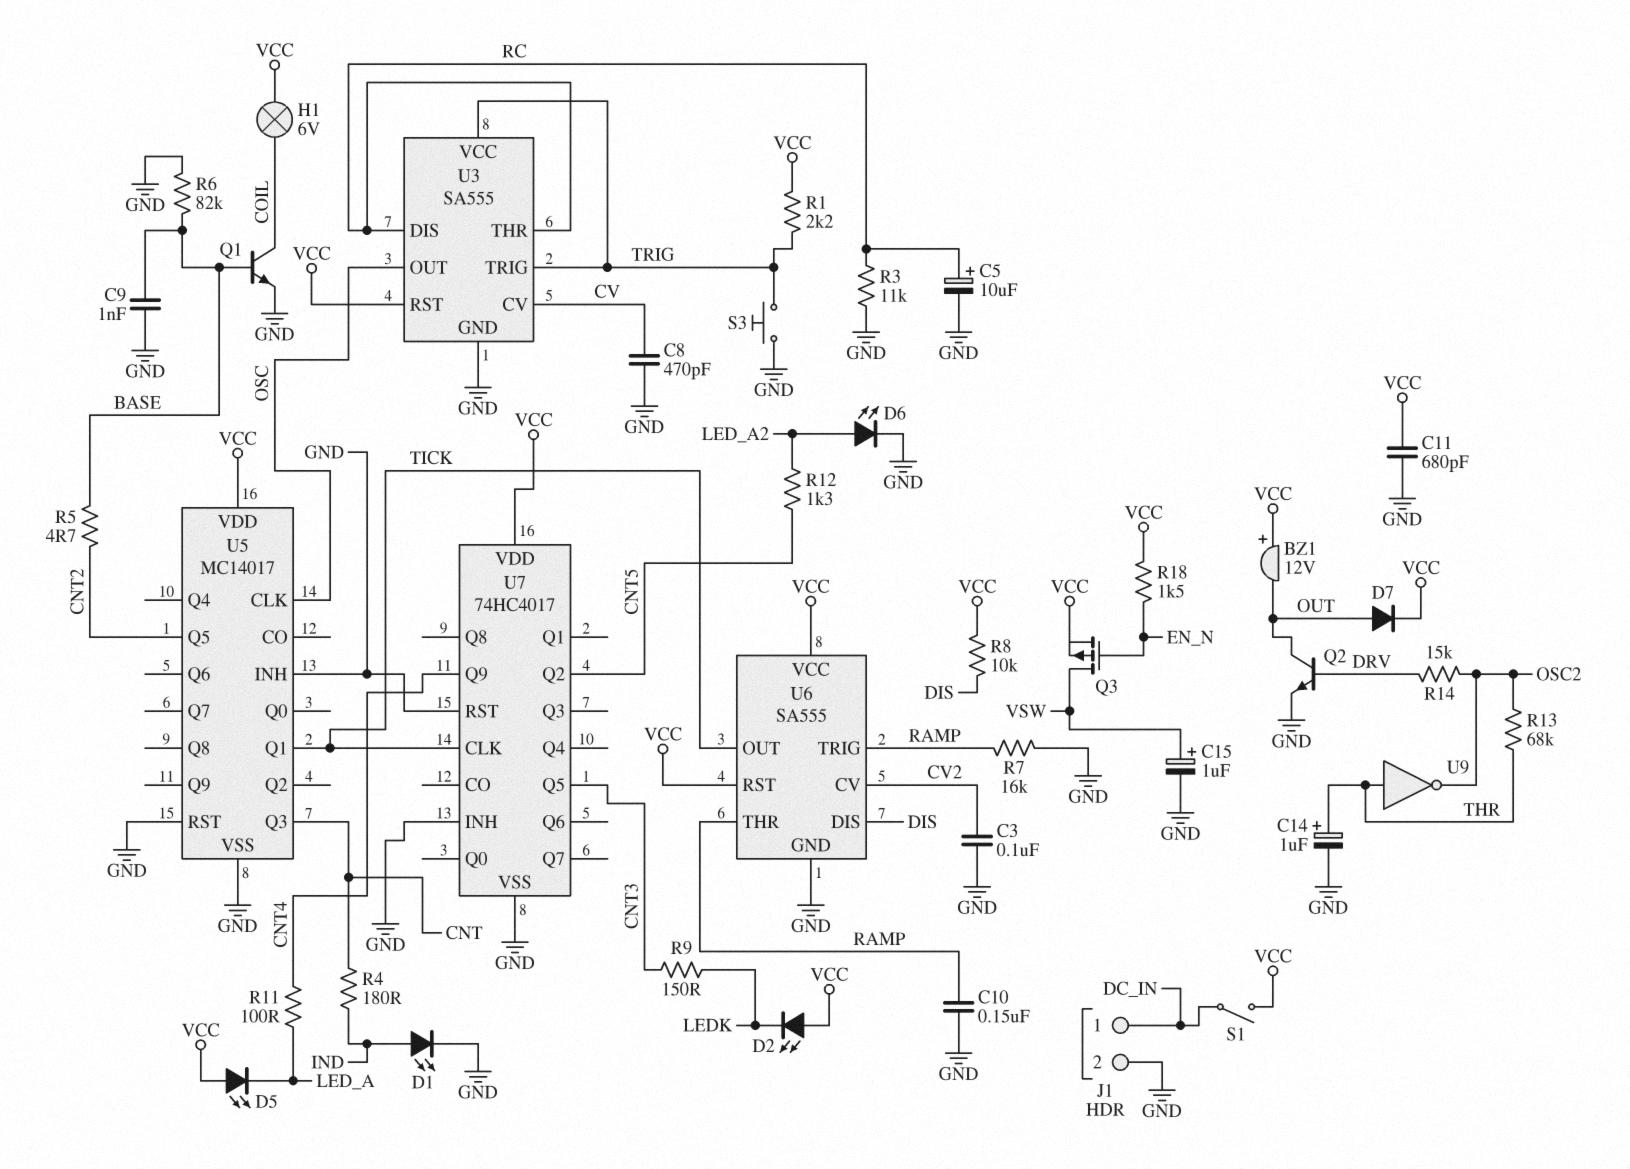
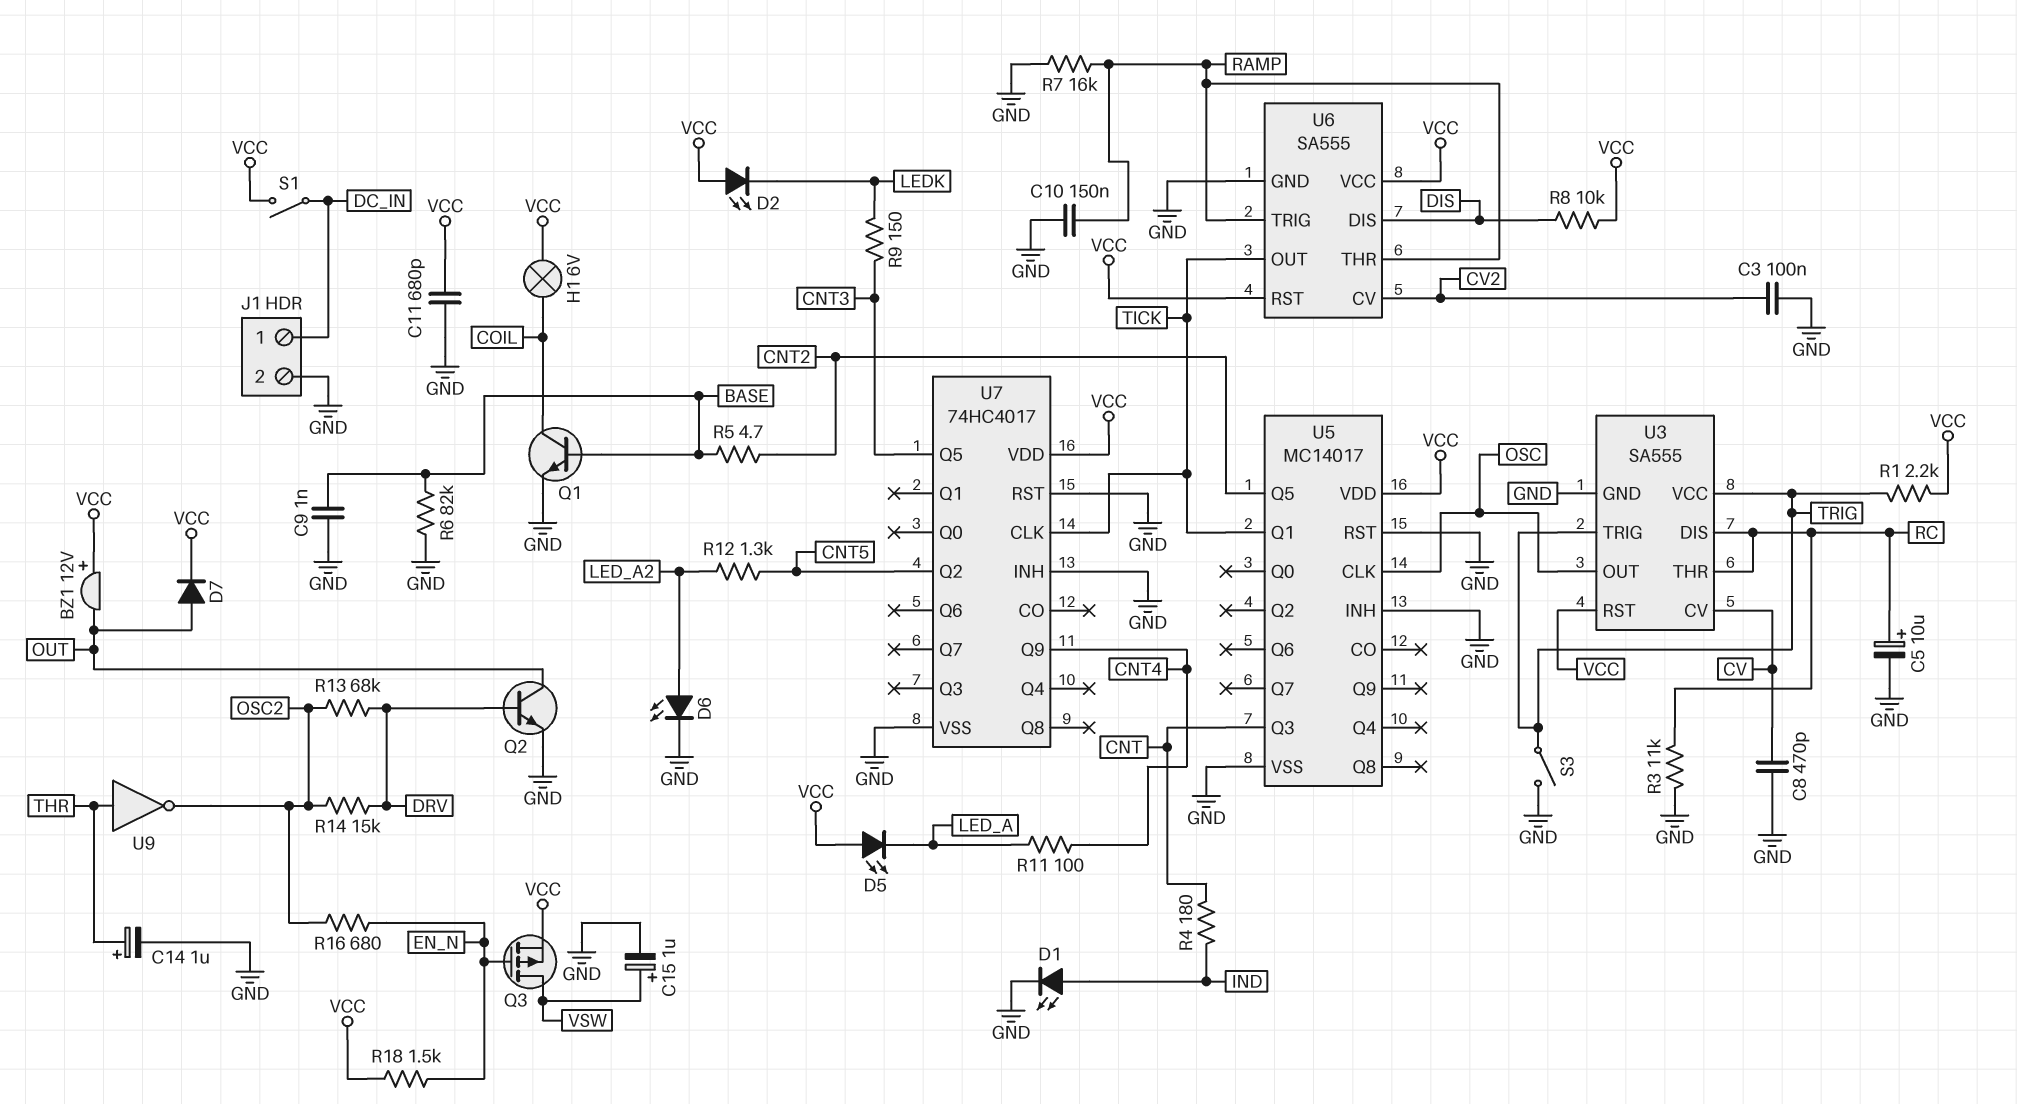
R13: 68k (OSC2, THR) -> 68k (DRV, OSC2)
R16: none -> 680 (EN_N, OSC2)
S3: button (GND, TRIG) -> switch (GND, TRIG)

